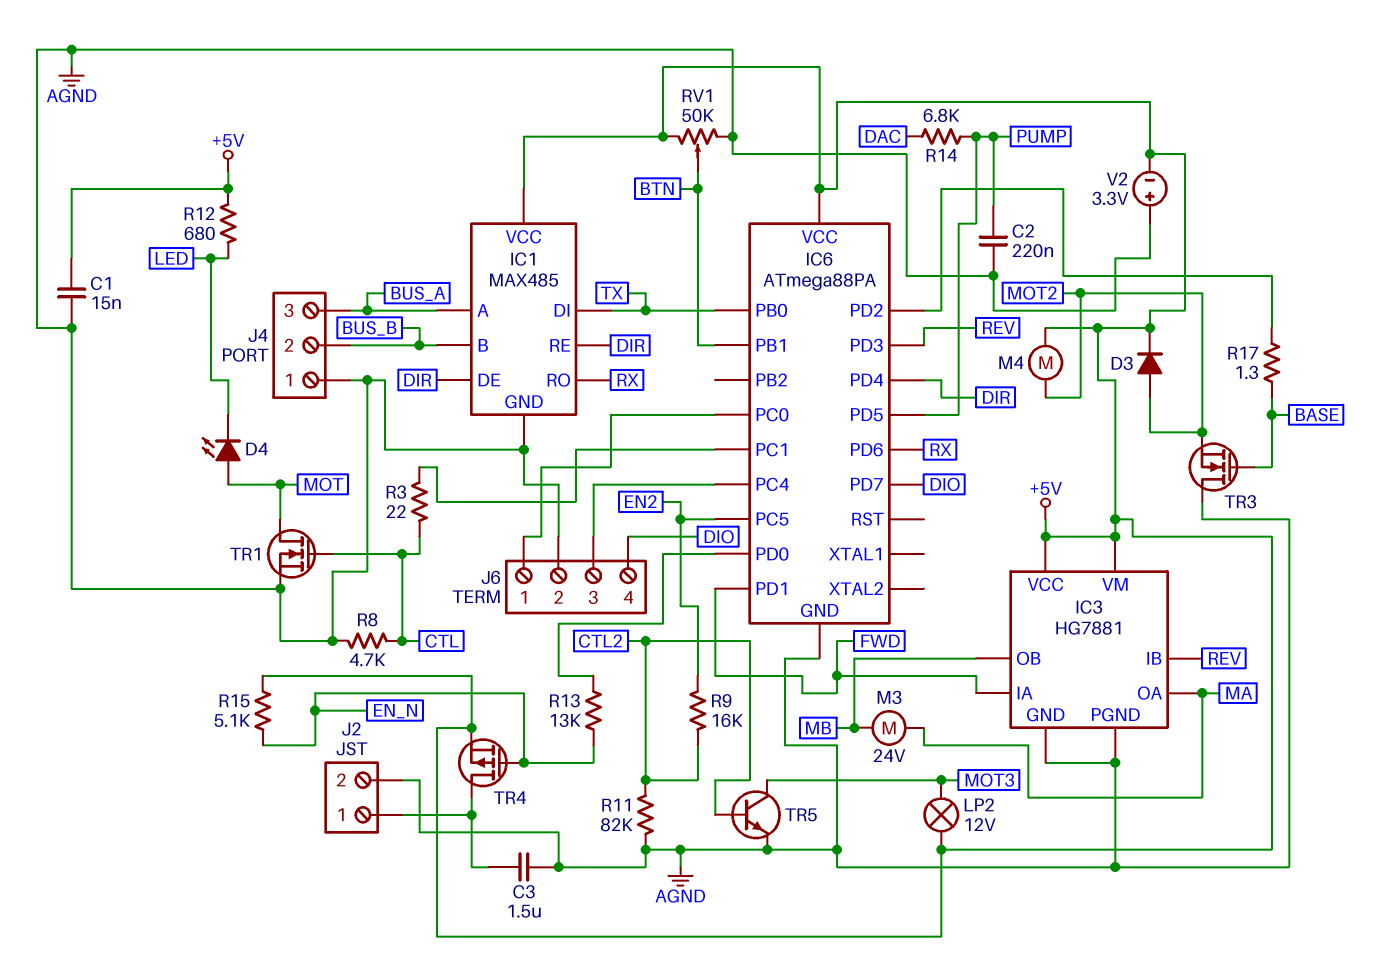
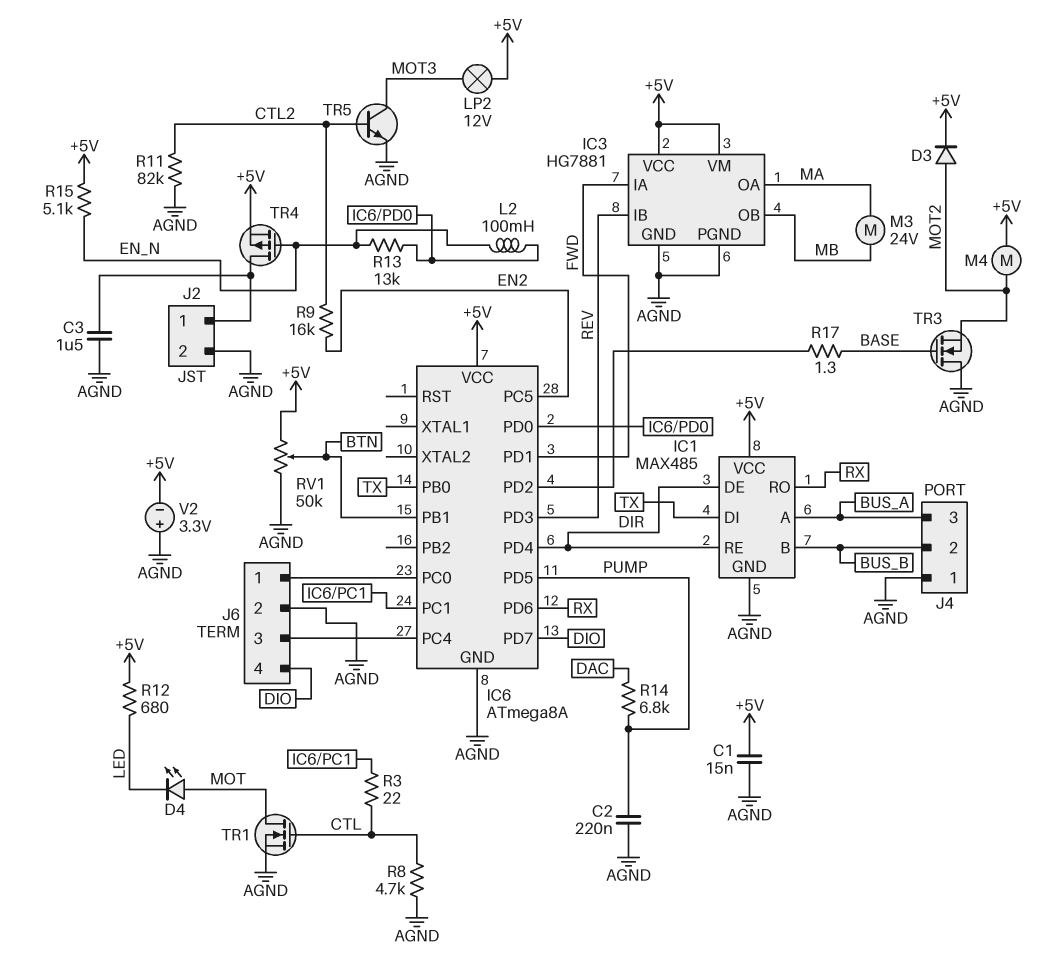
IC6: ATmega88PA -> ATmega8A
L2: none -> 100mH (EN_N, IC6/PD0)

